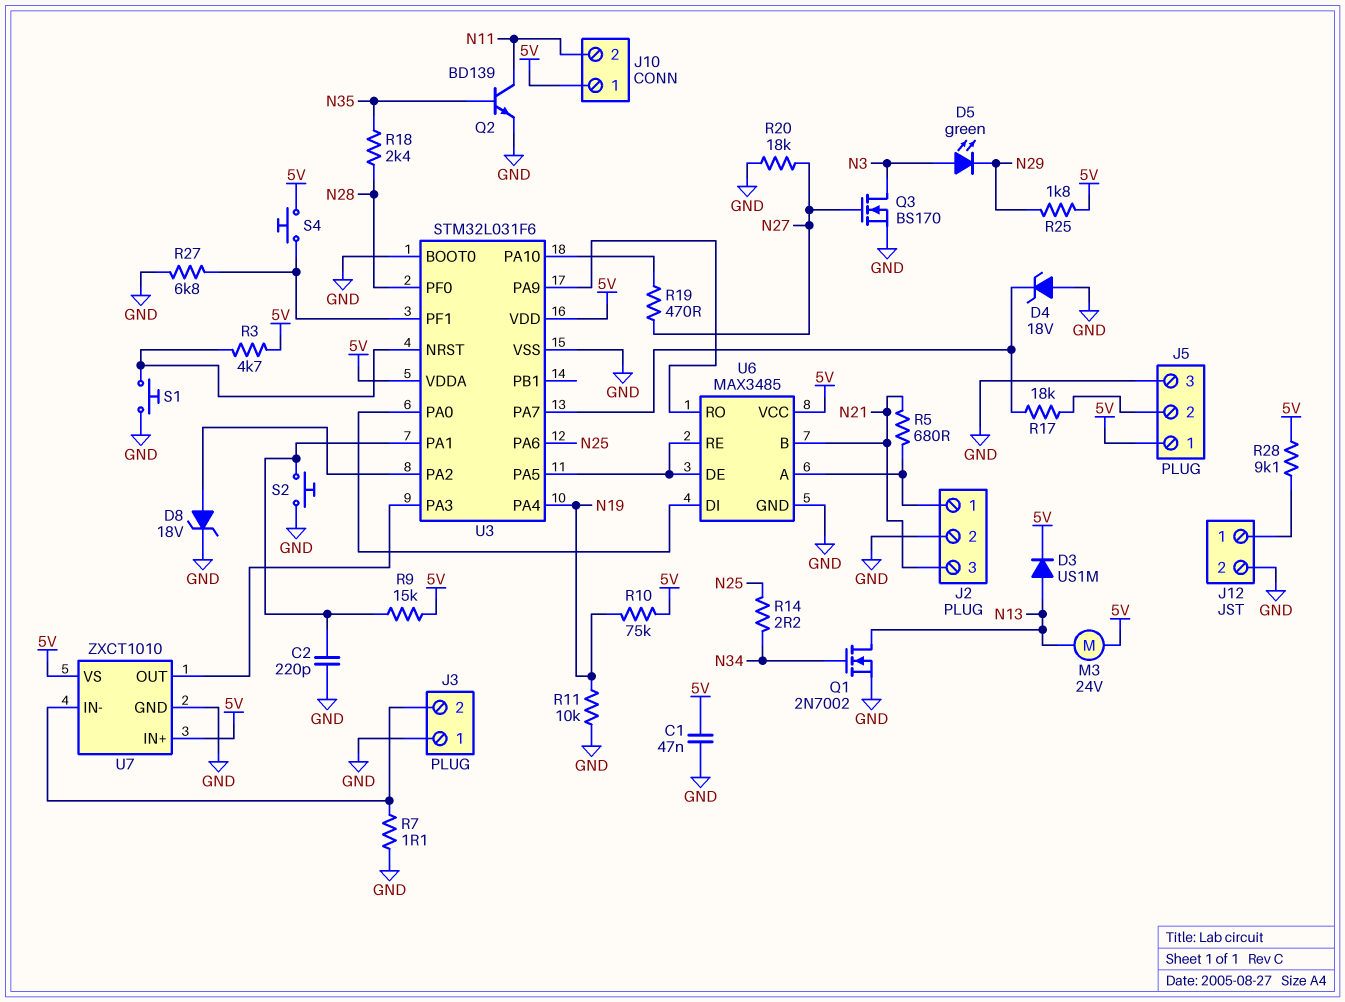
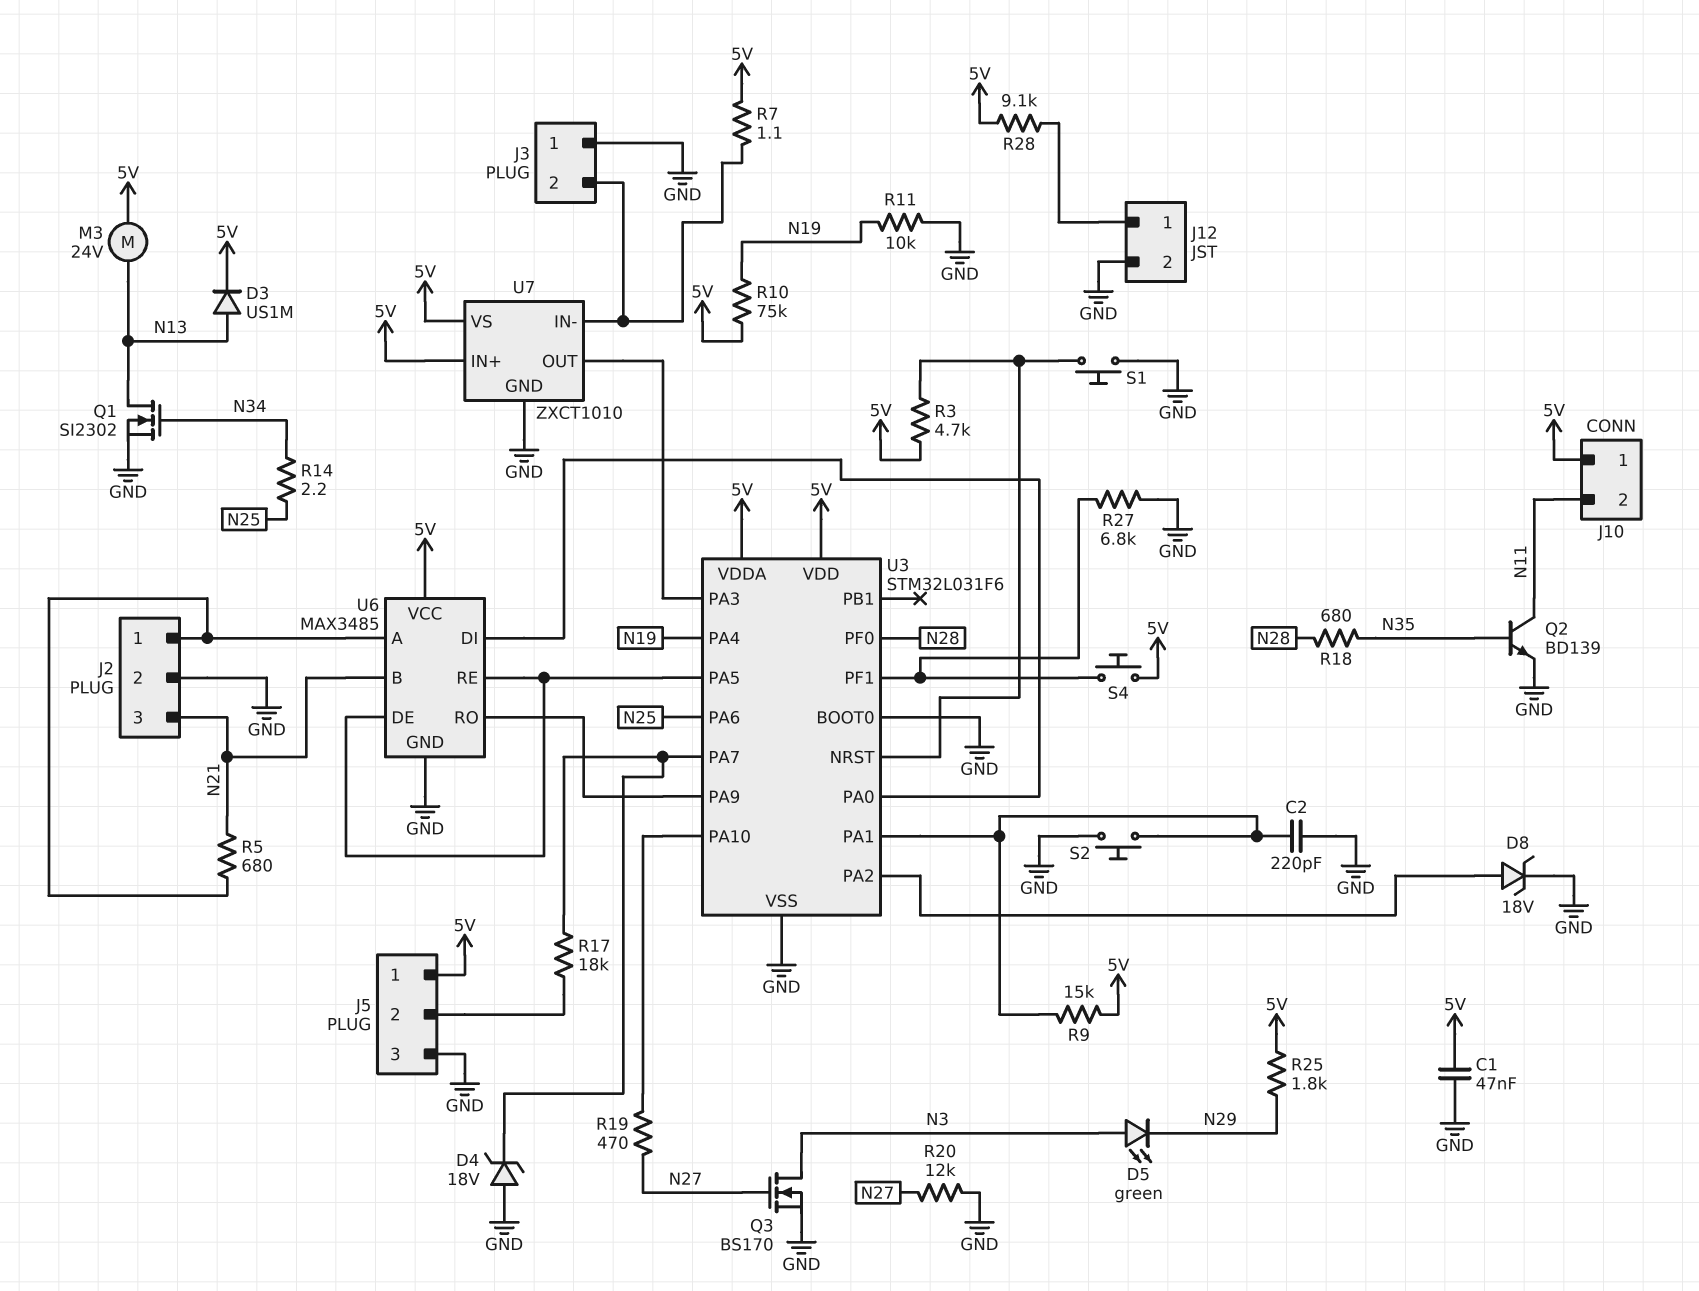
Q1: NMOS 2N7002 (G N34, D N13, S GND) -> NMOS SI2302 (G N34, D N13, S GND)
R7: 1.1 (GND, J3/2) -> 1.1 (5V, J3/2)
R18: 2.4k (N28, N35) -> 680 (N28, N35)
R20: 18k (GND, N27) -> 12k (GND, N27)

